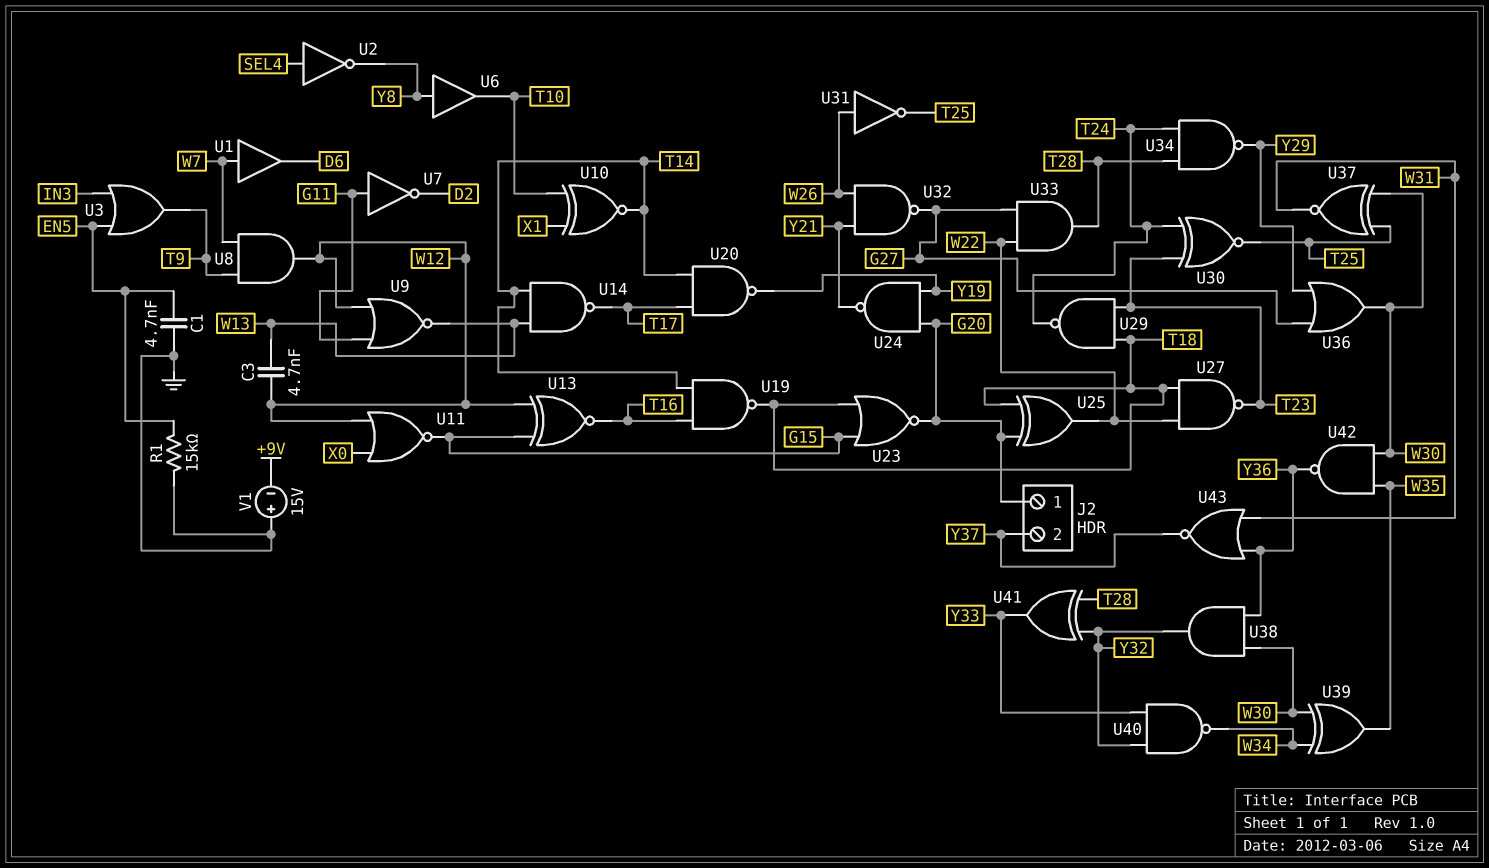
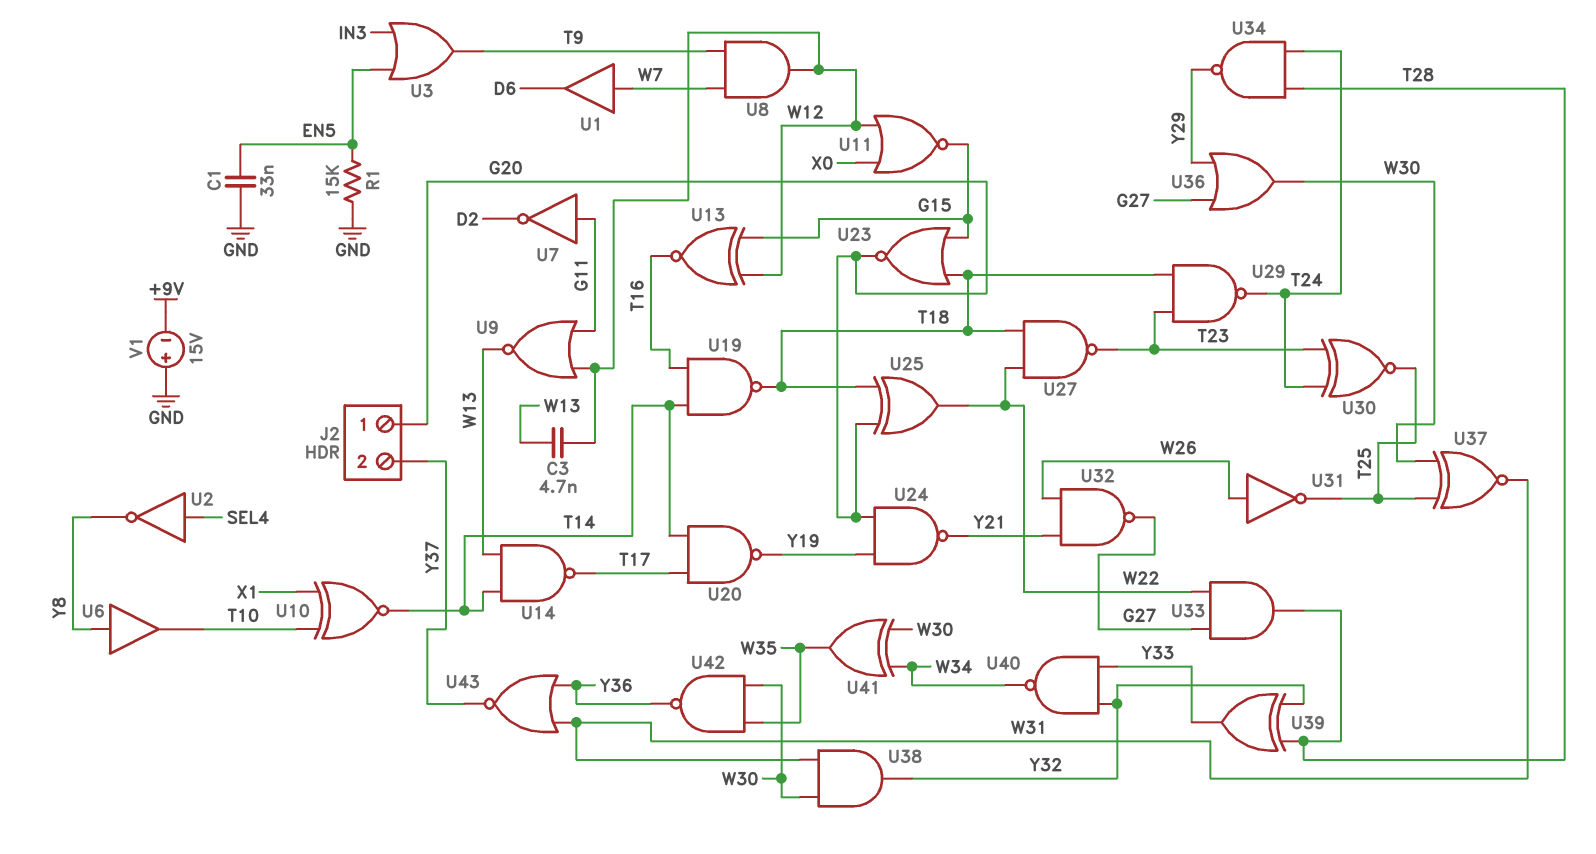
C1: 4.7nF (EN5, GND) -> 33nF (EN5, GND)
U38: AND (in W30, in Y36, out Y32) -> AND (in W30, in W31, out Y32)
U39: XOR (in W30, in W34, out W35) -> XOR (in T28, in Y32, out Y33)
U41: XOR (in T28, in Y32, out Y33) -> XOR (in W30, in W34, out W35)

